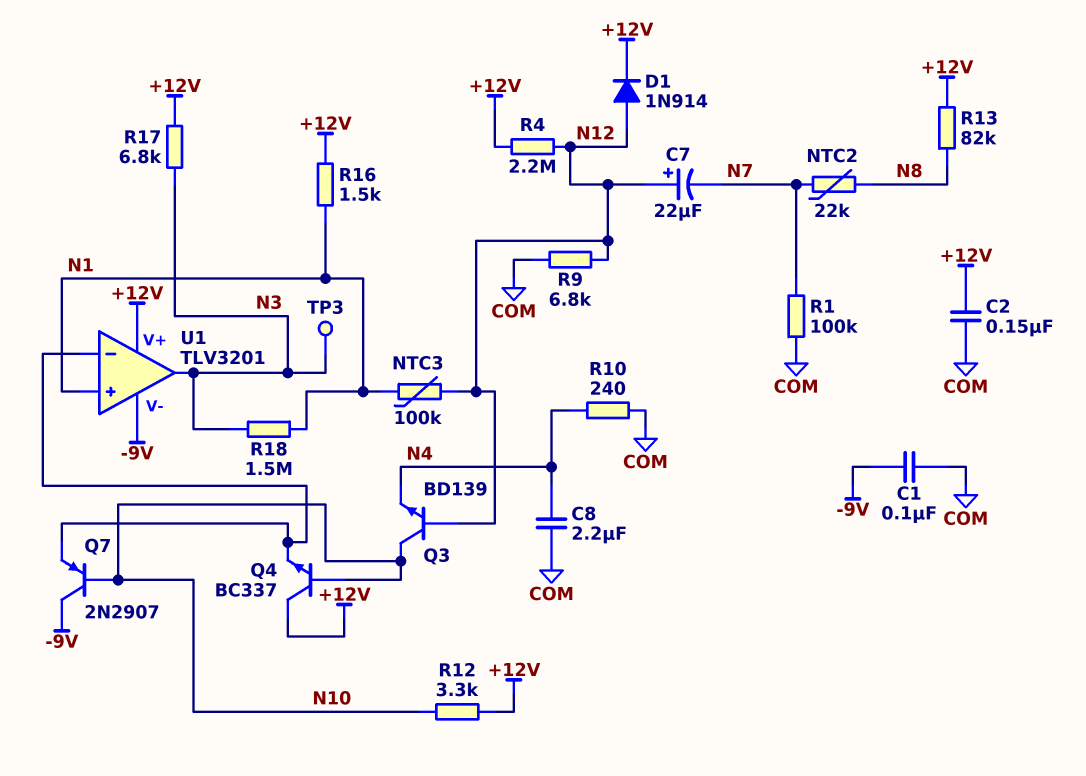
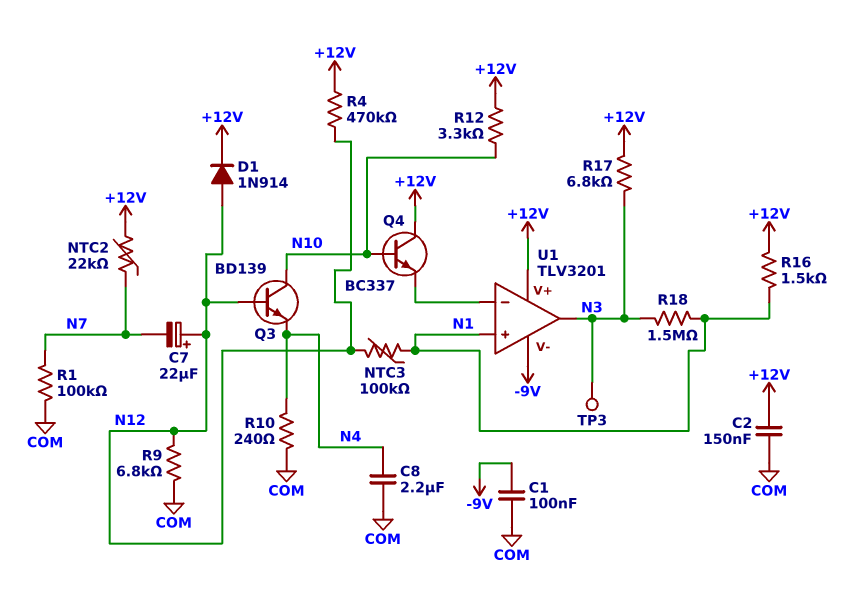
NTC2: 22k (N7, N8) -> 22k (+12V, N7)
Q7: PNP 2N2907 (B N10, C -9V, E U1/in-) -> none
R4: 2.2M (+12V, N12) -> 470k (+12V, N12)
R13: 82k (+12V, N8) -> none

